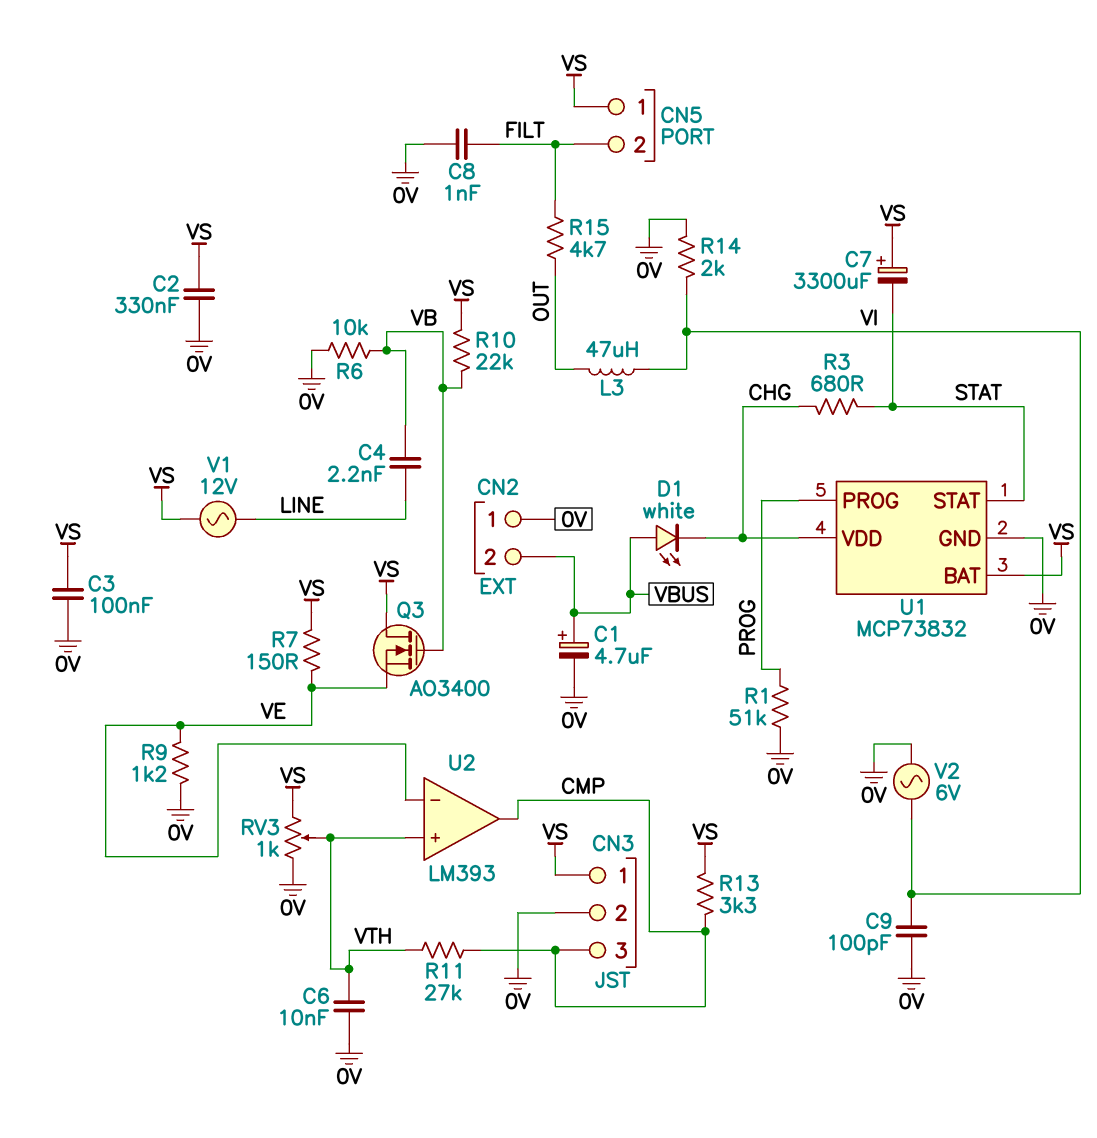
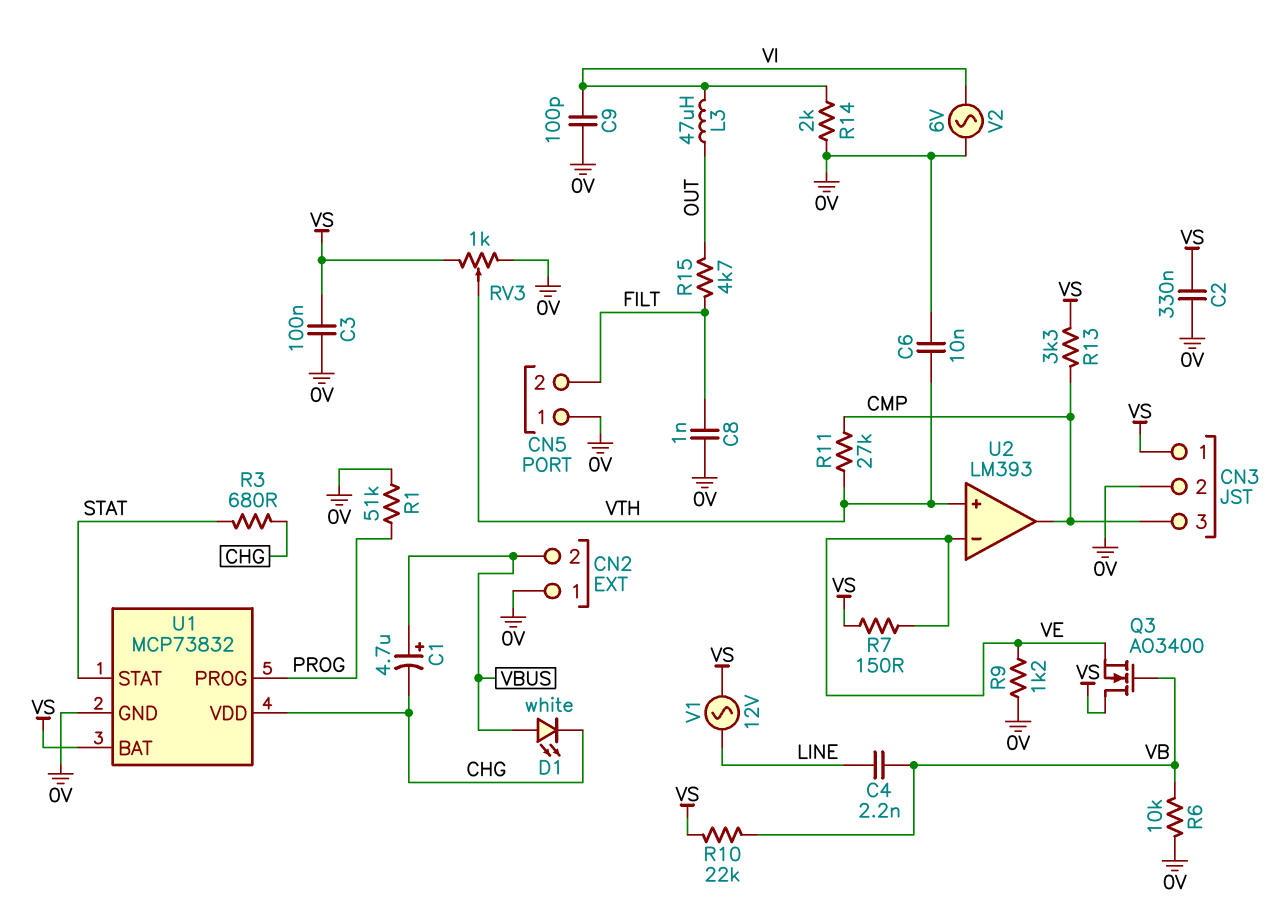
C1: 4.7uF (plus VBUS, minus 0V) -> 4.7uF (plus VBUS, minus CHG)
C7: 3300uF (plus VS, minus STAT) -> none
CN5 pin 1: VS -> 0V

